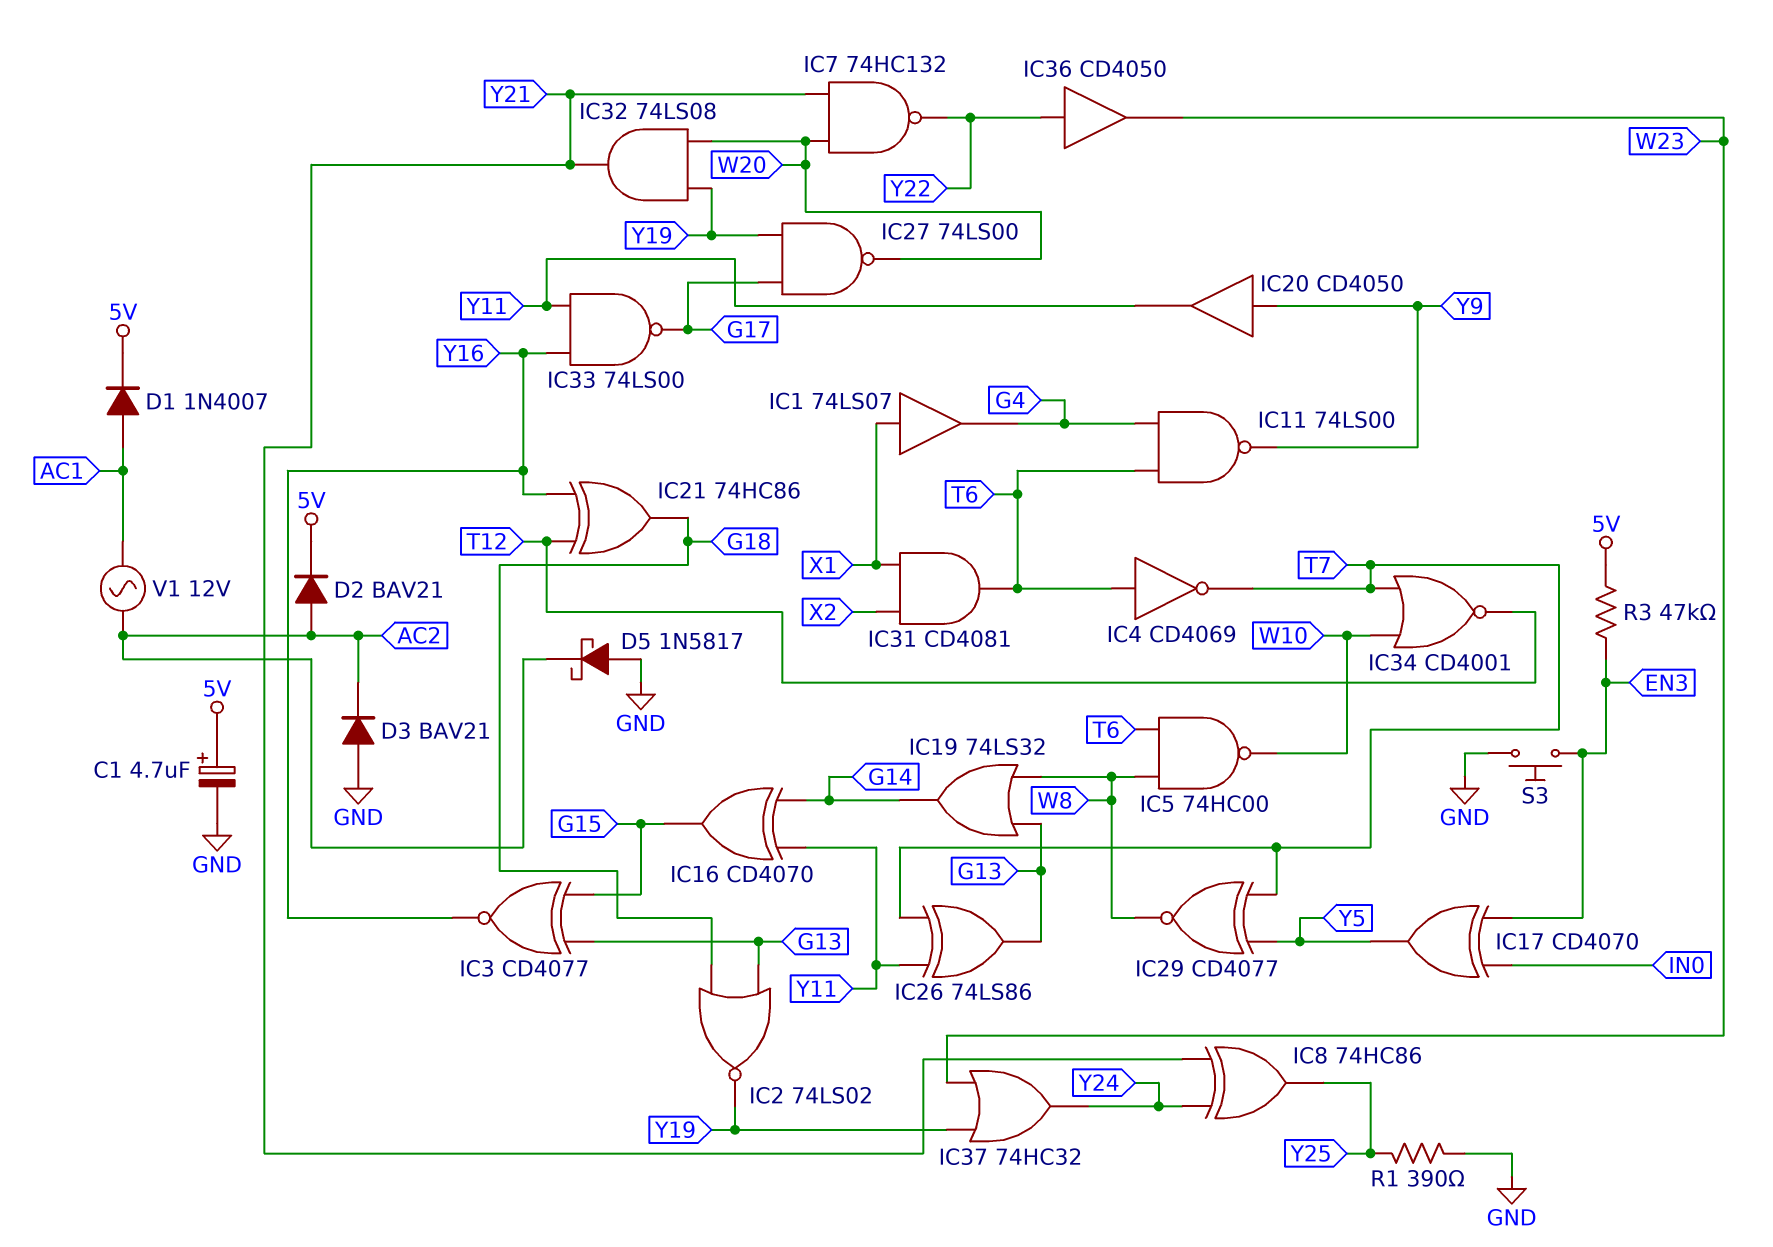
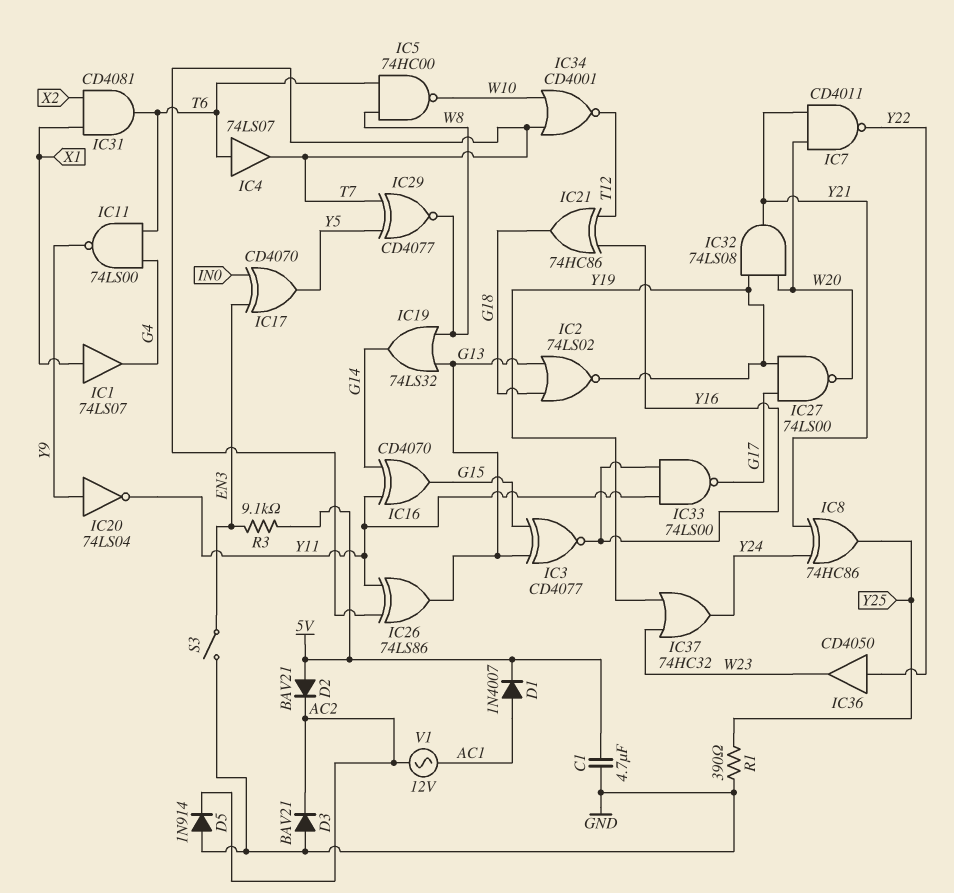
C1: 4.7uF (plus 5V, minus GND) -> 4.7uF (5V, GND)
D2: diode BAV21 (A AC2, K 5V) -> diode BAV21 (A 5V, K AC2)
D5: schottky 1N5817 (A GND, K AC2) -> diode 1N914 (A GND, K AC2)
IC4: NOT CD4069 (in T6, out T7) -> buffer 74LS07 (in T6, out T7)
IC7: NAND 74HC132 (in W20, in Y21, out Y22) -> NAND CD4011 (in W20, in Y21, out Y22)
IC20: buffer CD4050 (in Y9, out Y11) -> NOT 74LS04 (in Y9, out Y11)
R3: 47k (5V, EN3) -> 9.1k (5V, EN3)
S3: button (EN3, GND) -> switch (EN3, GND)

